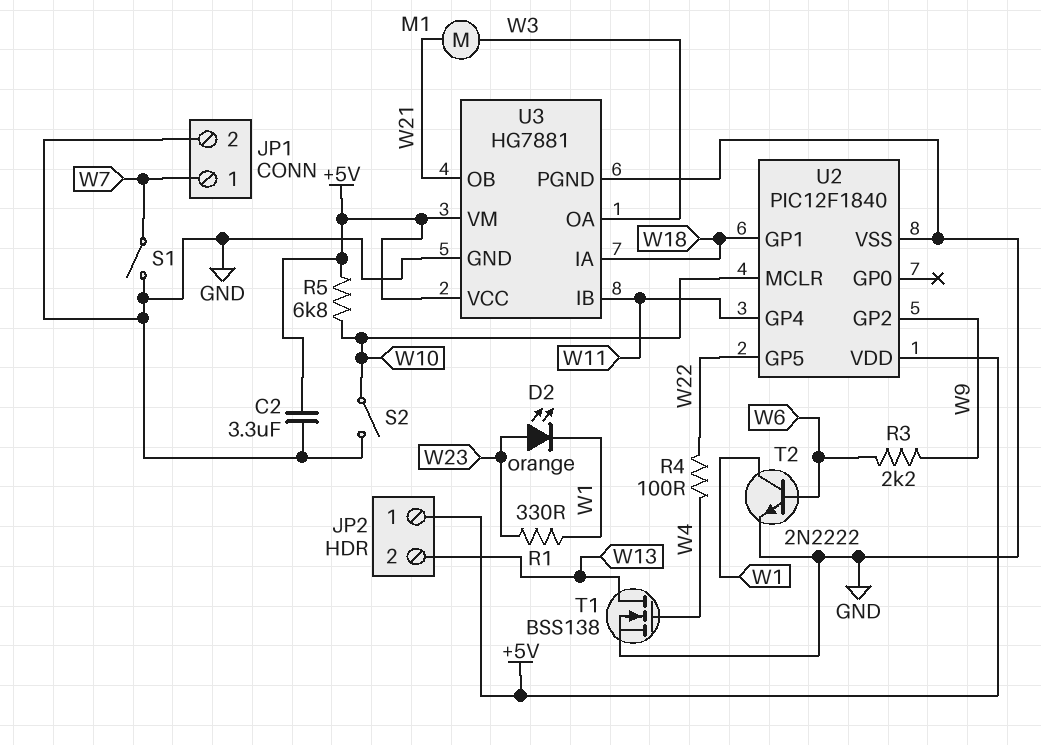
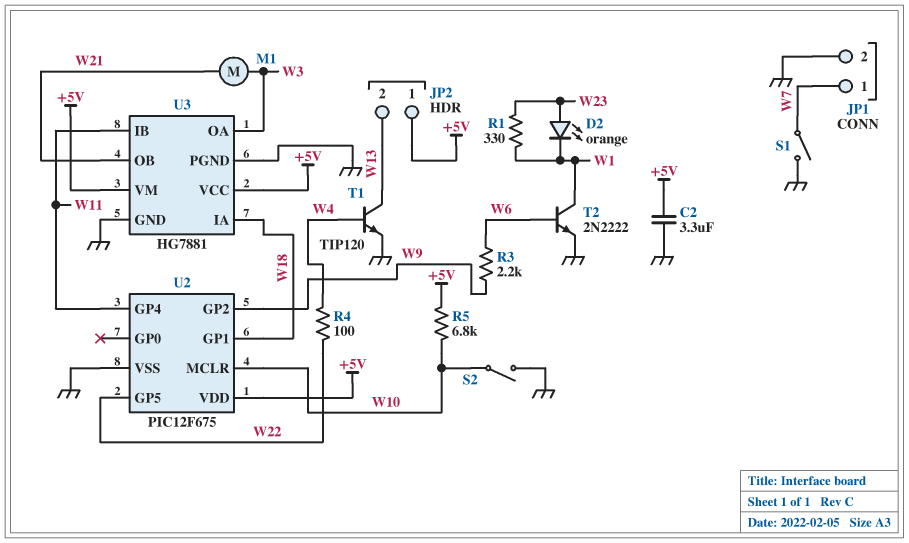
T1: NMOS BSS138 (G W4, D W13, S GND) -> NPN TIP120 (B W4, C W13, E GND)
U2: PIC12F1840 -> PIC12F675

